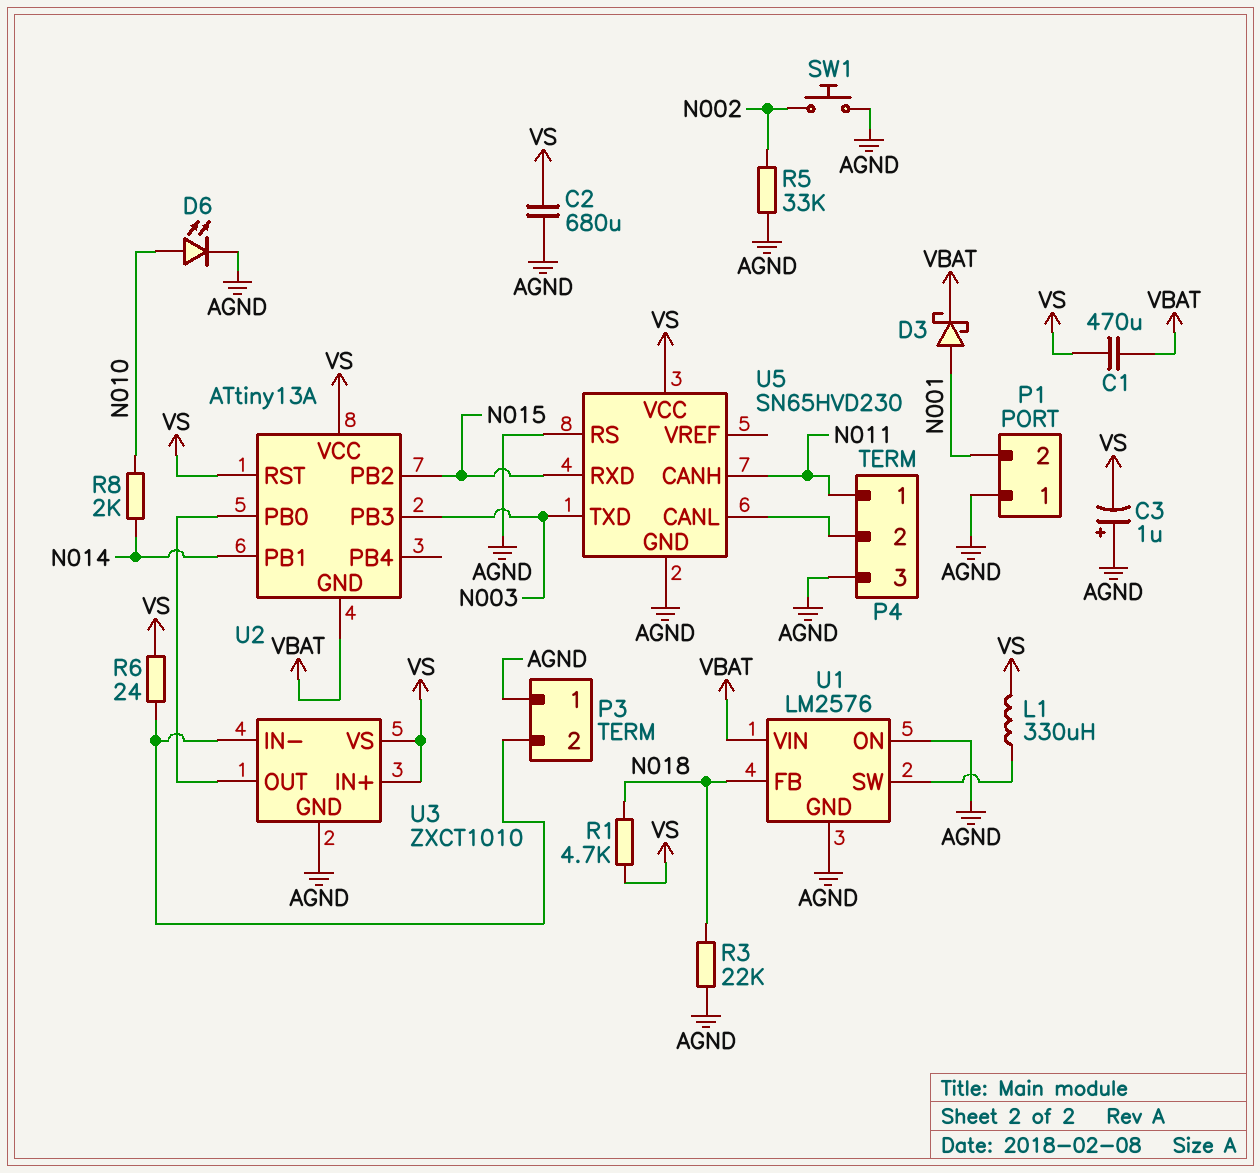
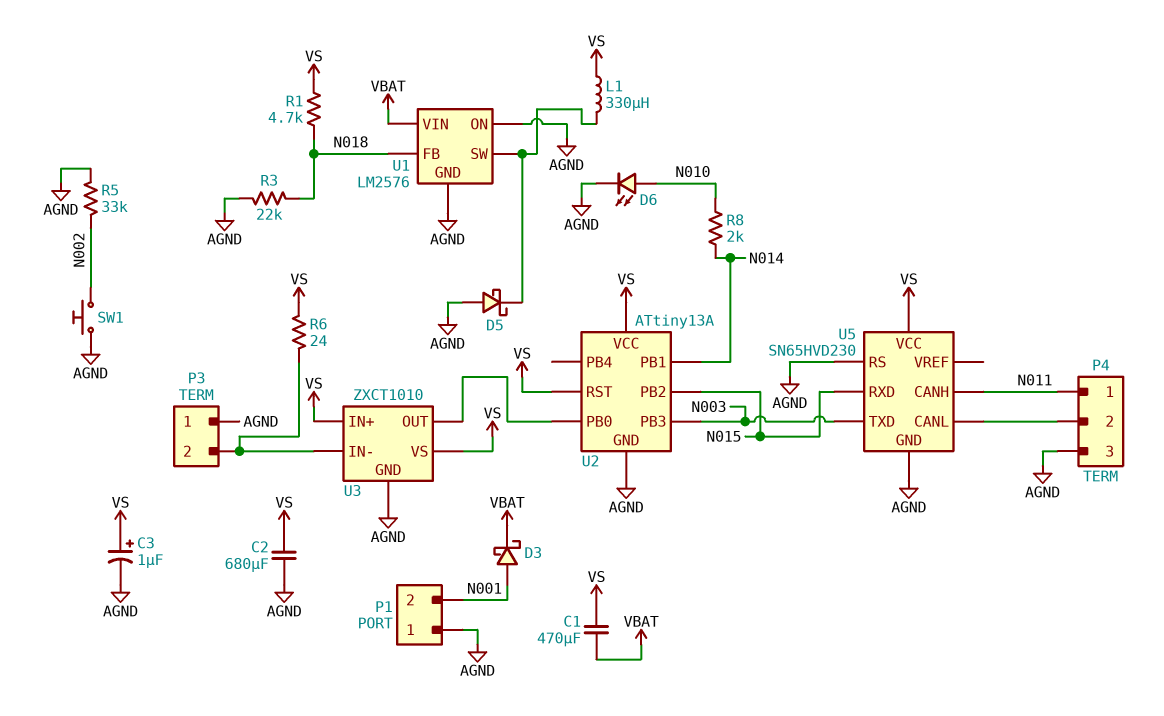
C3: 1uF (plus AGND, minus VS) -> 1uF (plus VS, minus AGND)
D5: none -> schottky (A AGND, K U1/SW)
U2 pin GND: VBAT -> AGND

